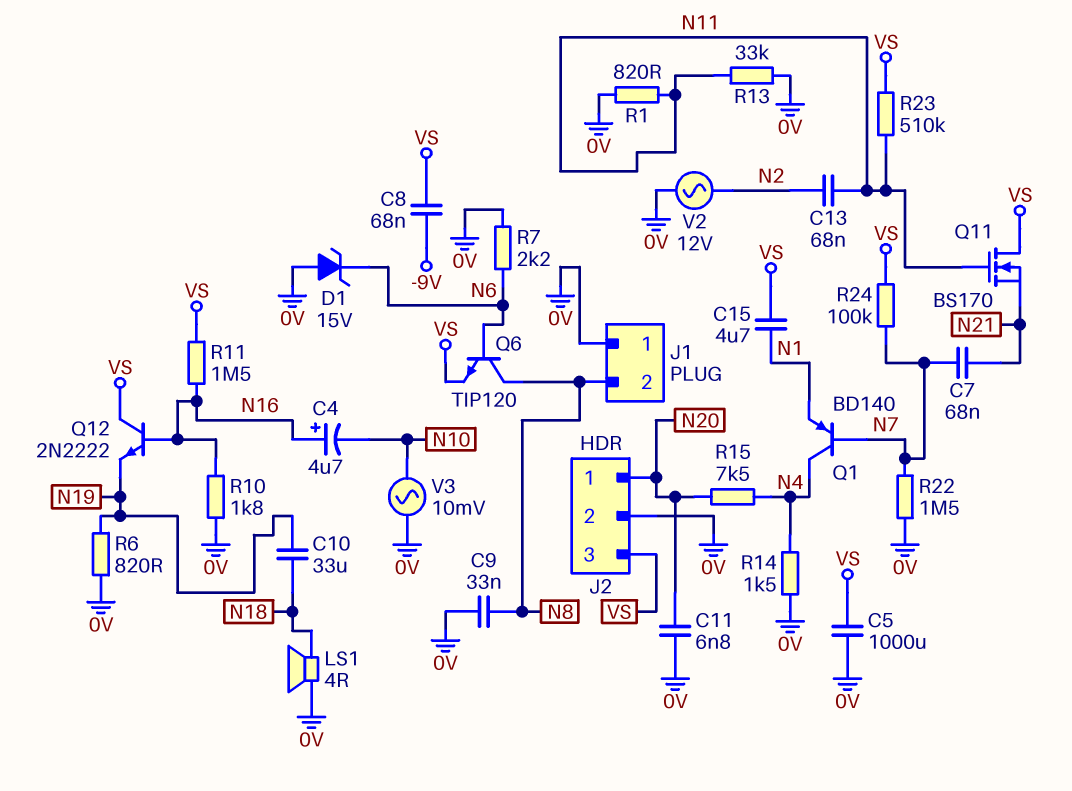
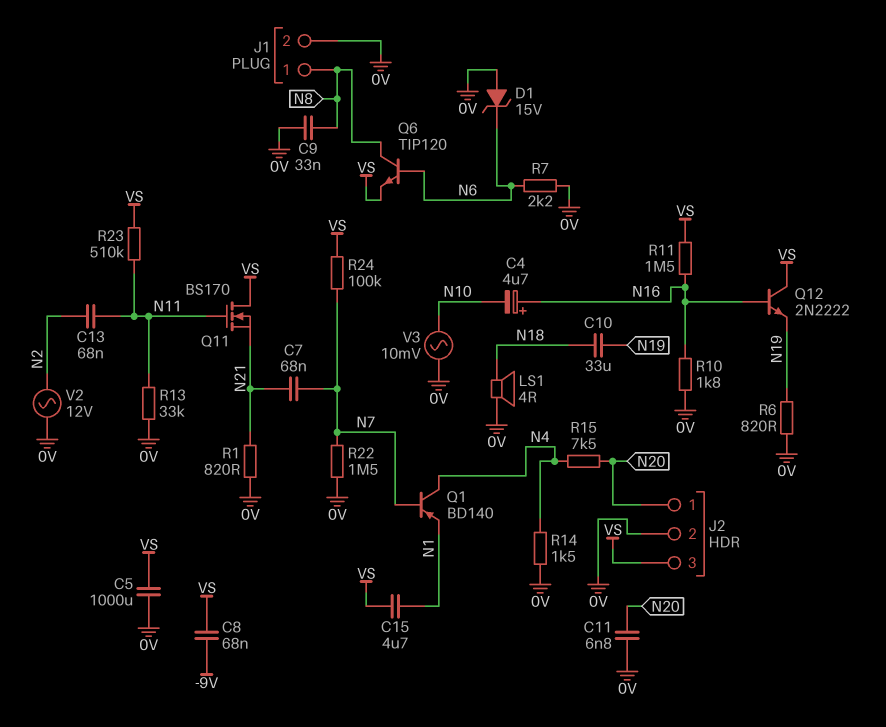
J1 pin 1: 0V -> N8
J1 pin 2: N8 -> 0V
R1: 820 (0V, N11) -> 820 (0V, N21)

